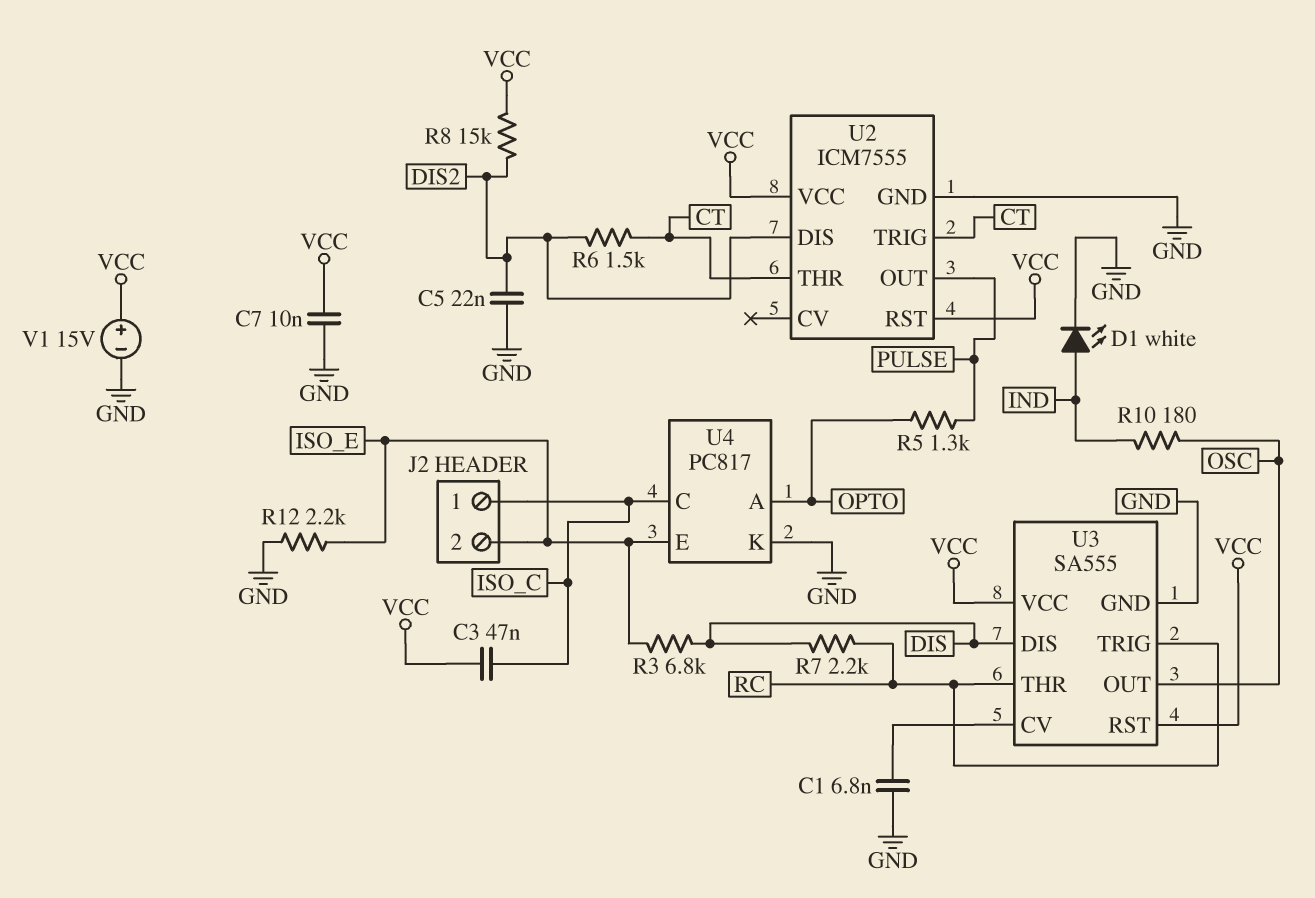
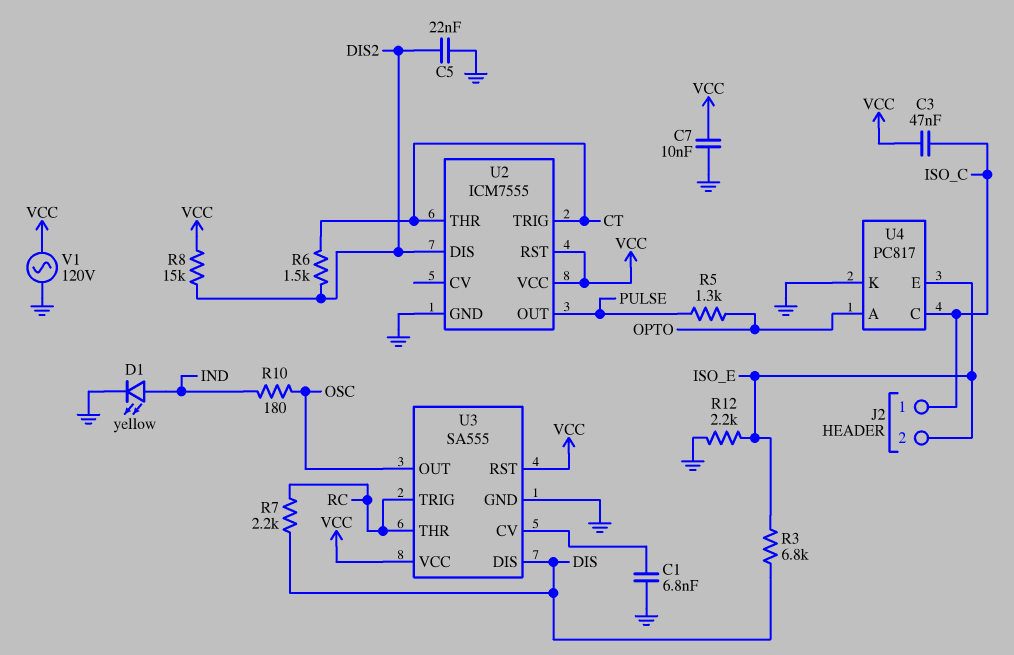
D1: LED white (A IND, K GND) -> LED yellow (A IND, K GND)
V1: 15V (plus VCC, minus GND) -> AC 120V (GND, VCC)

